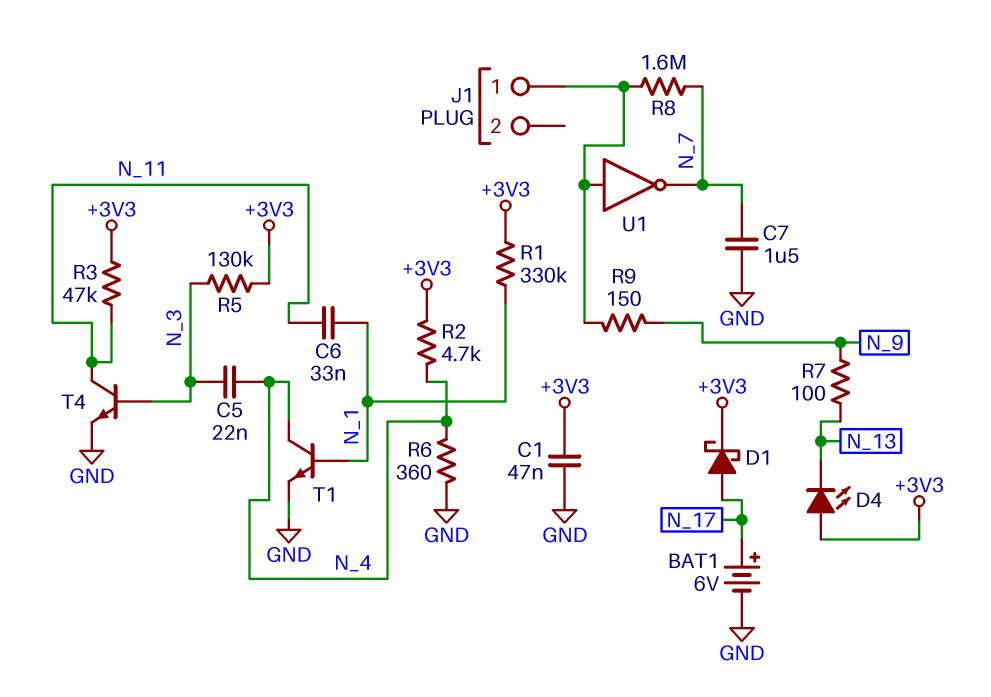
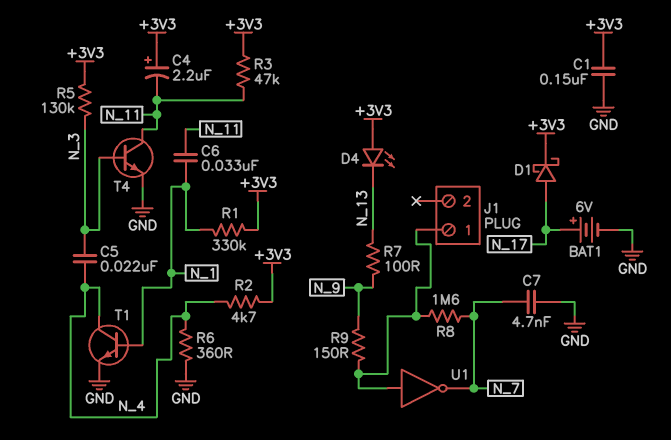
C1: 47nF (+3V3, GND) -> 150nF (+3V3, GND)
C4: none -> 2.2uF (plus +3V3, minus N_11)
C7: 1.5uF (GND, N_7) -> 4.7nF (GND, N_7)

